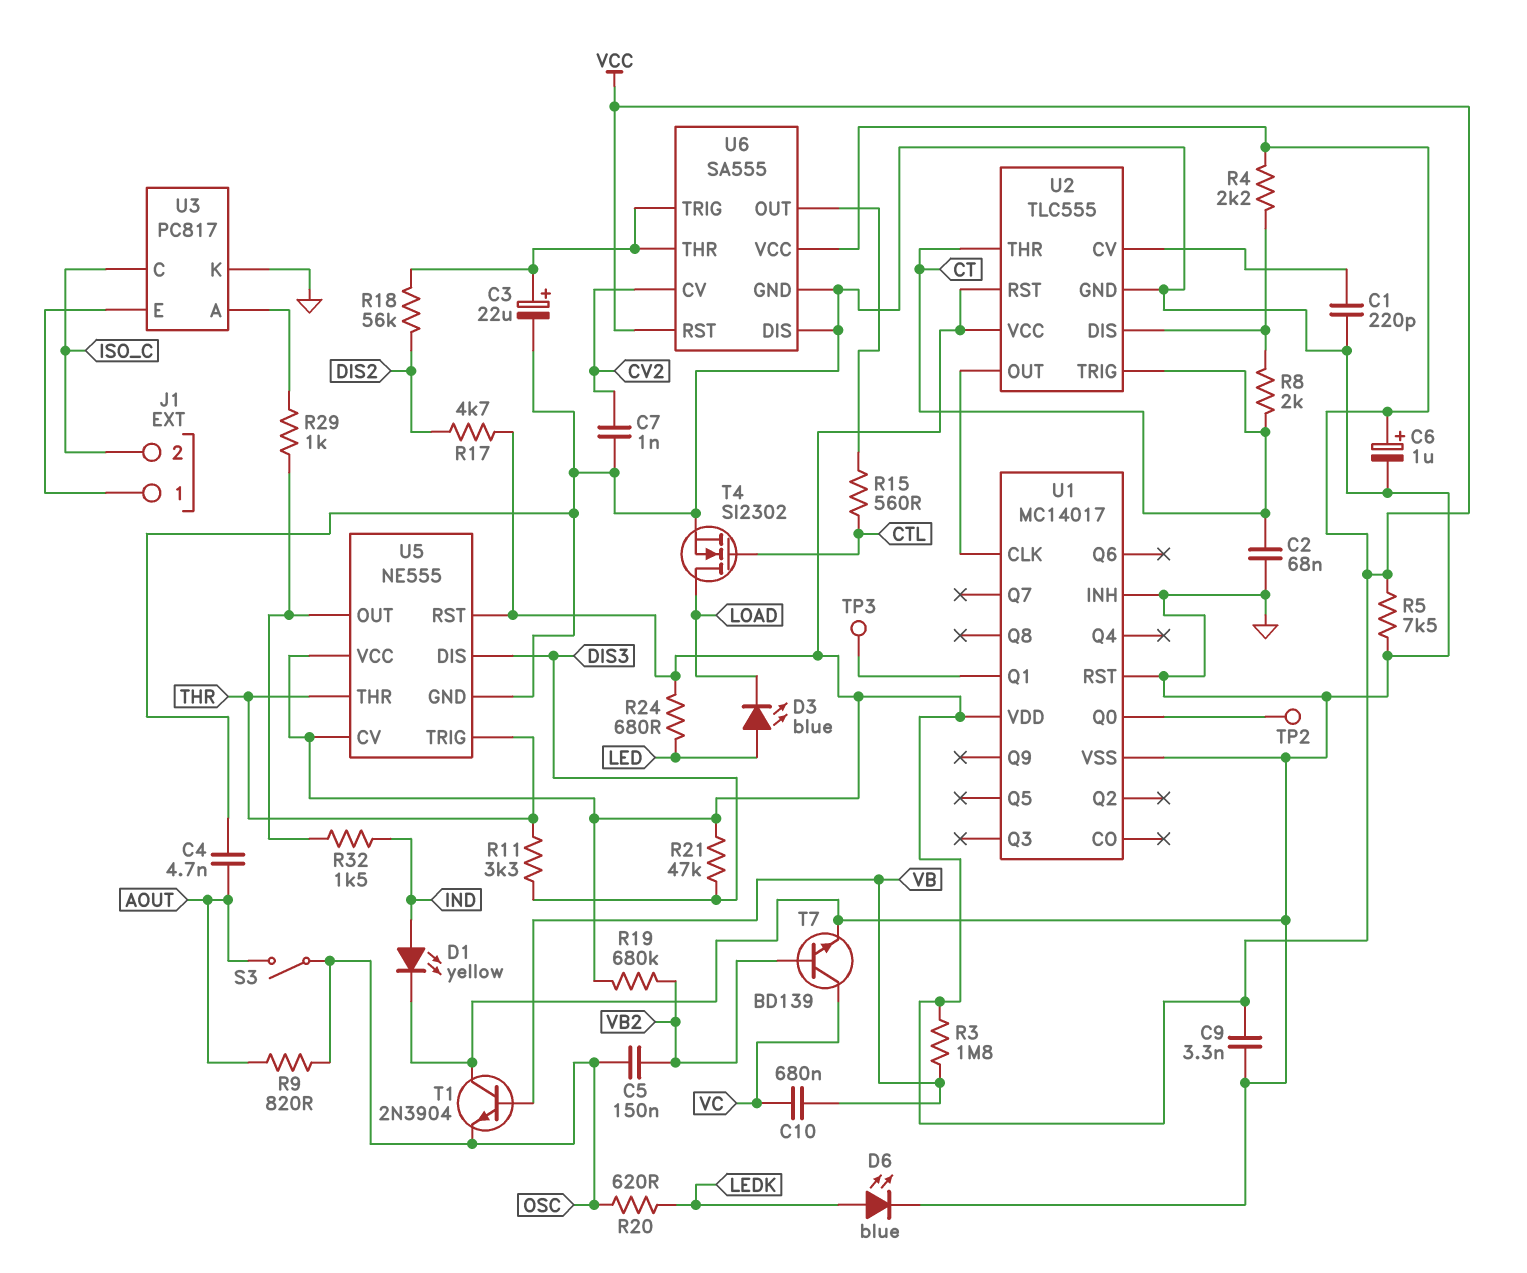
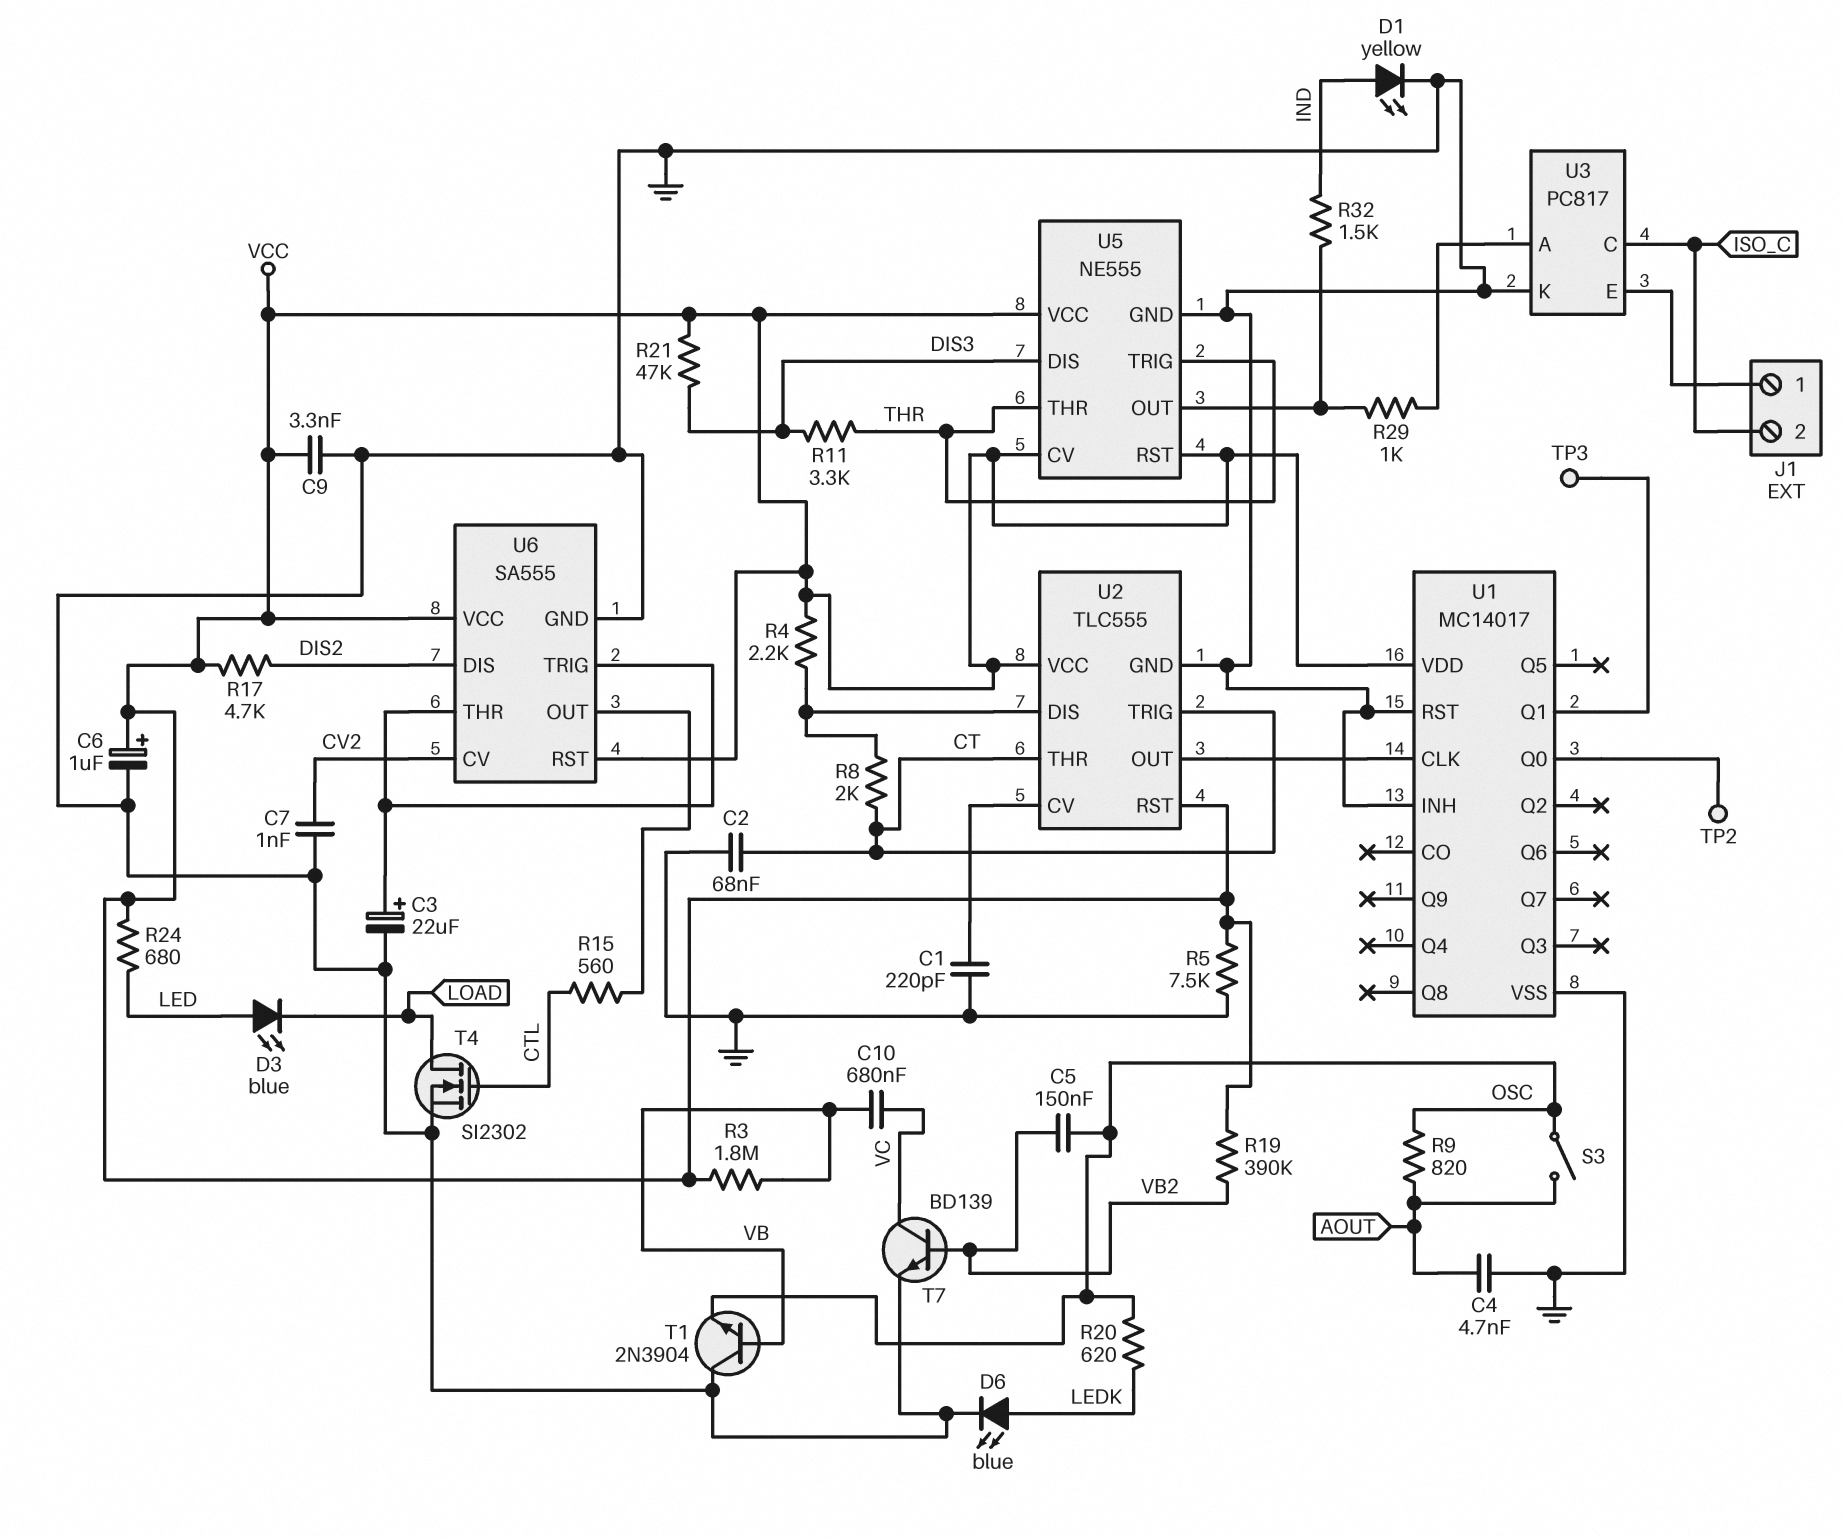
R18: 56k (DIS2, U6/THR) -> none
R19: 680k (VB2, VCC) -> 390k (VB2, VCC)
U6 pin DIS: GND -> DIS2

